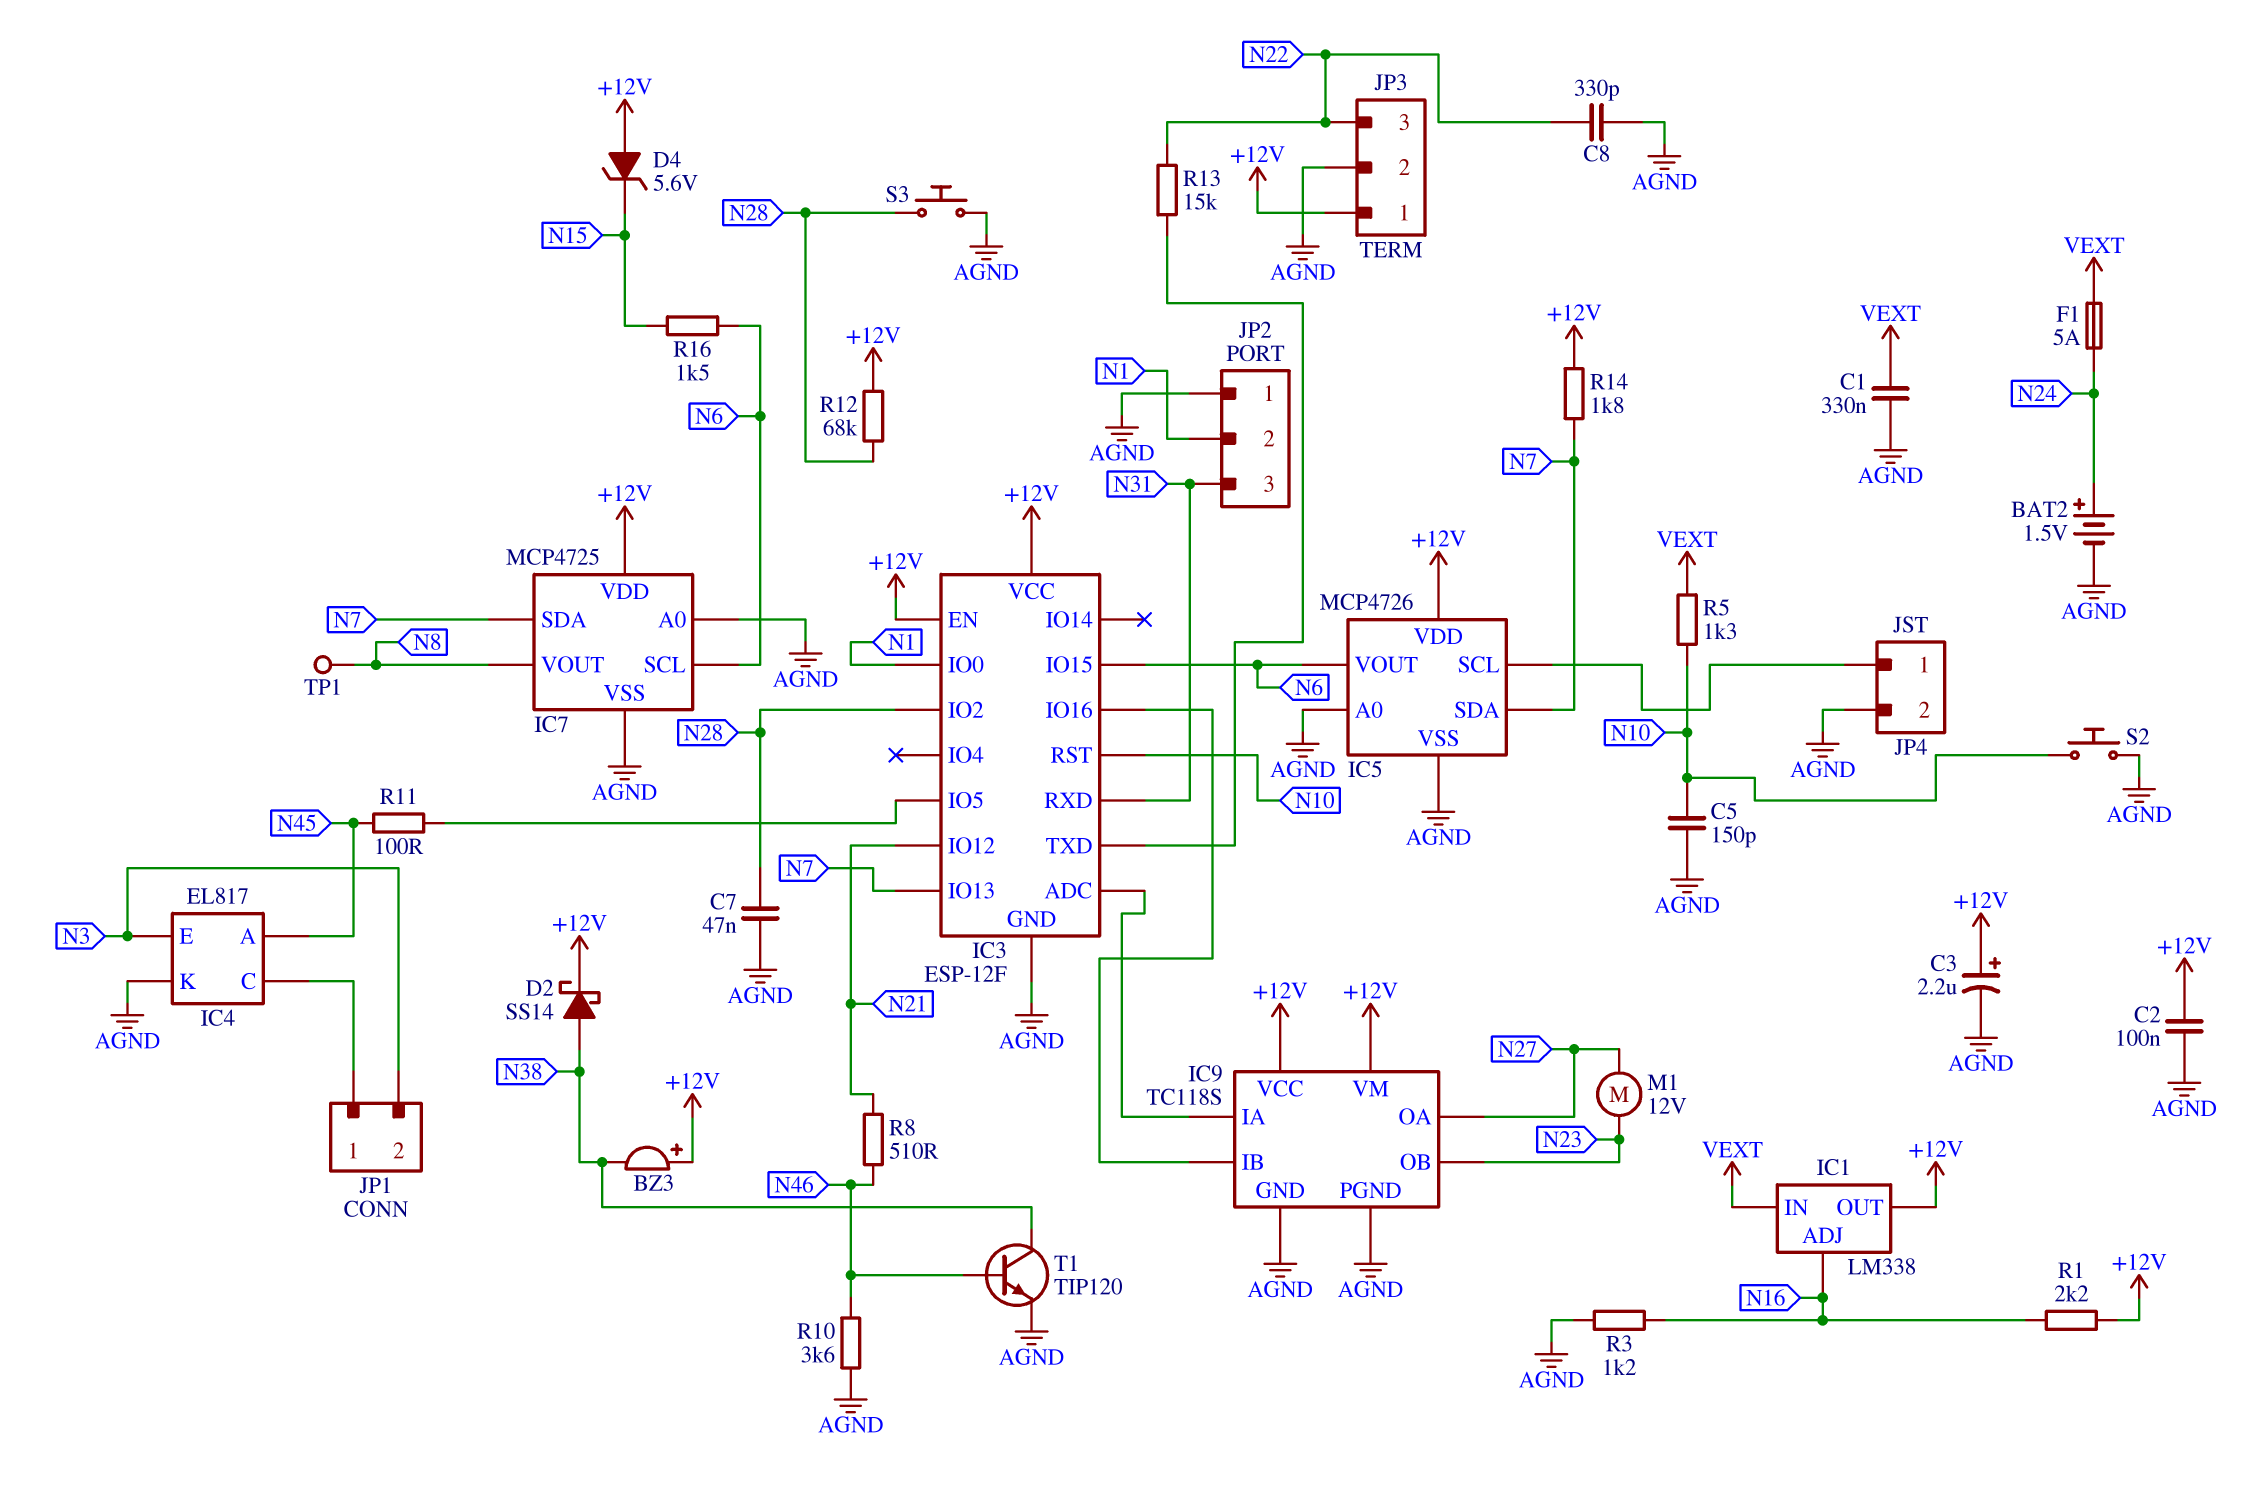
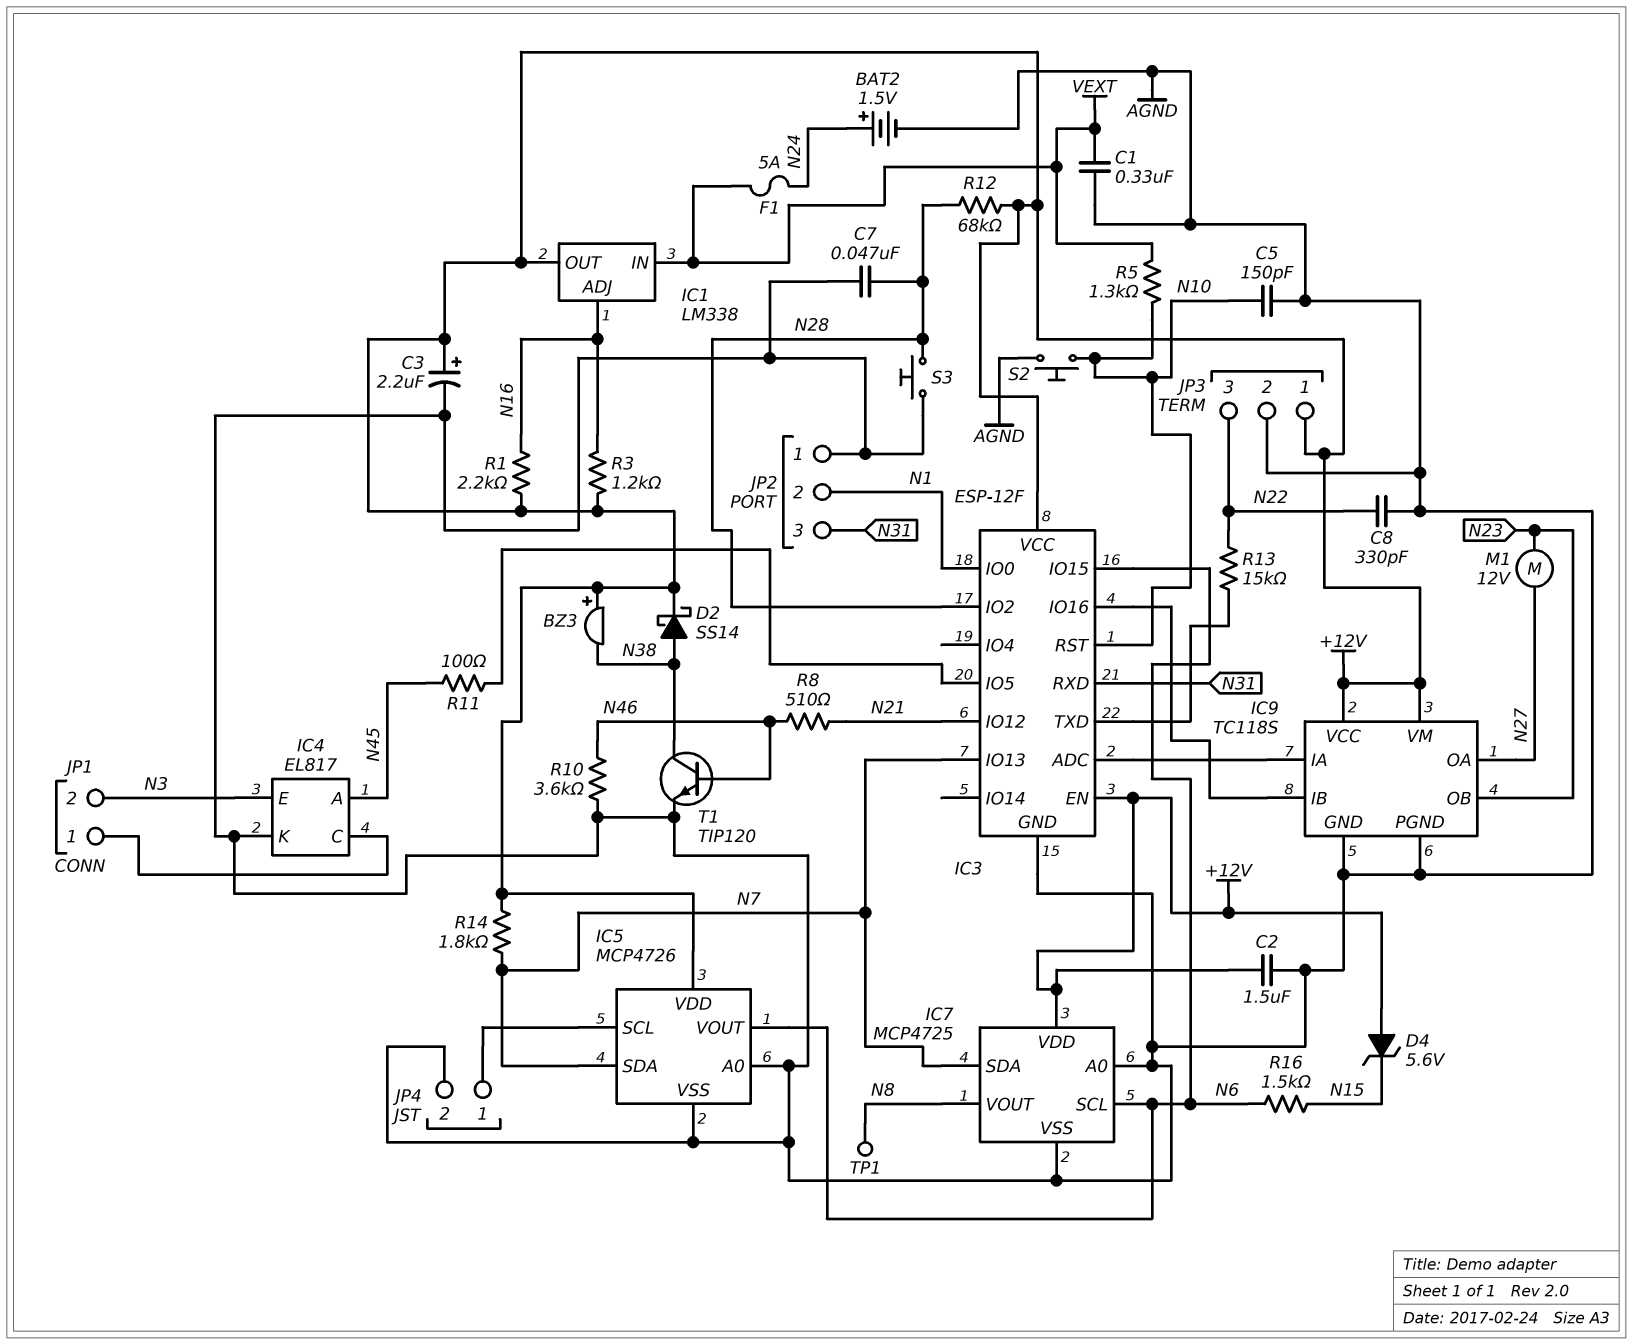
C2: 100nF (+12V, AGND) -> 1.5uF (+12V, AGND)
R3: 1.2k (AGND, N16) -> 1.2k (+12V, N16)

